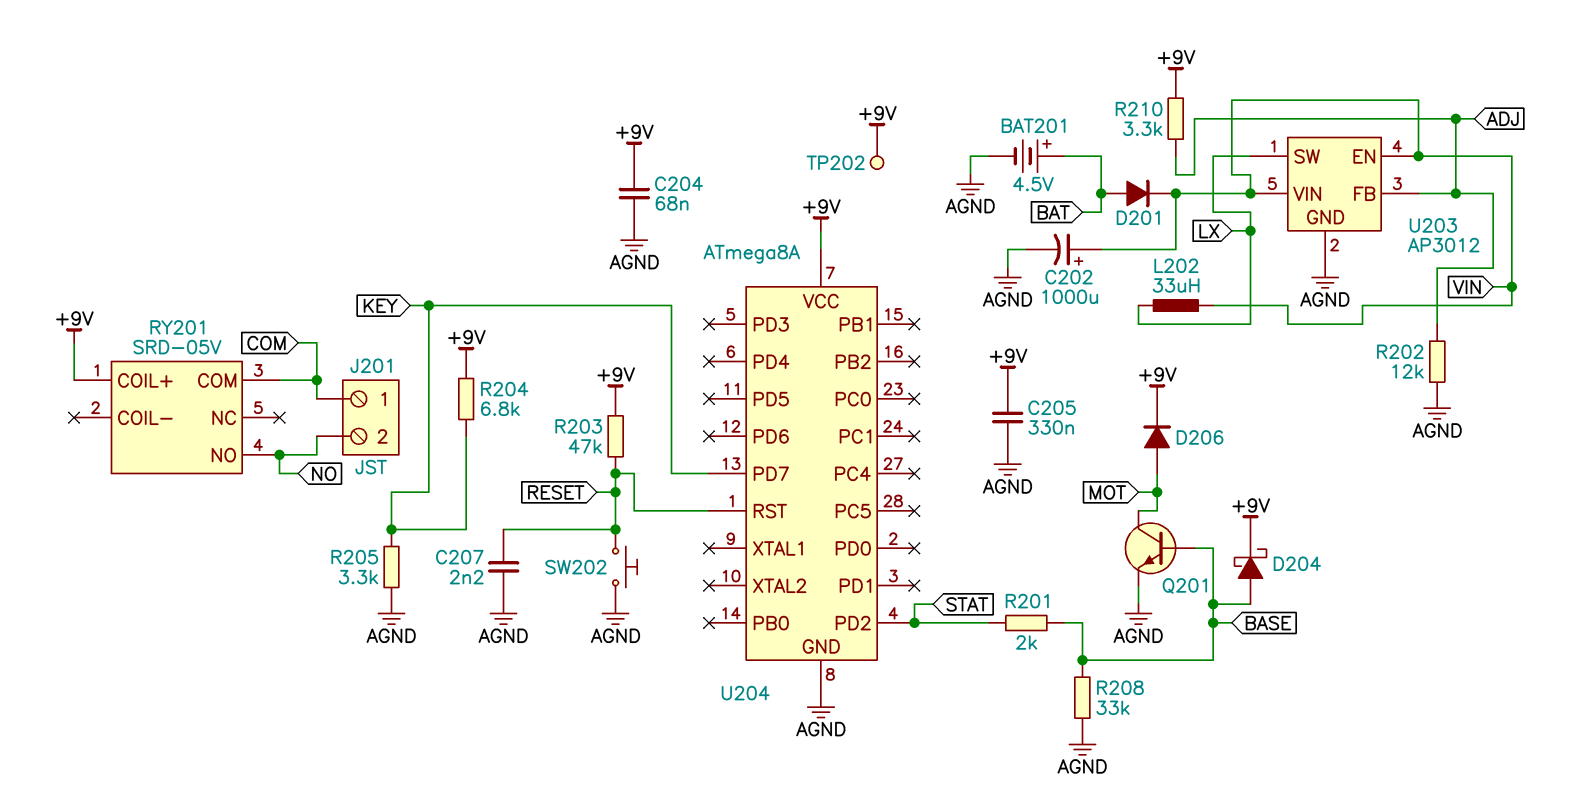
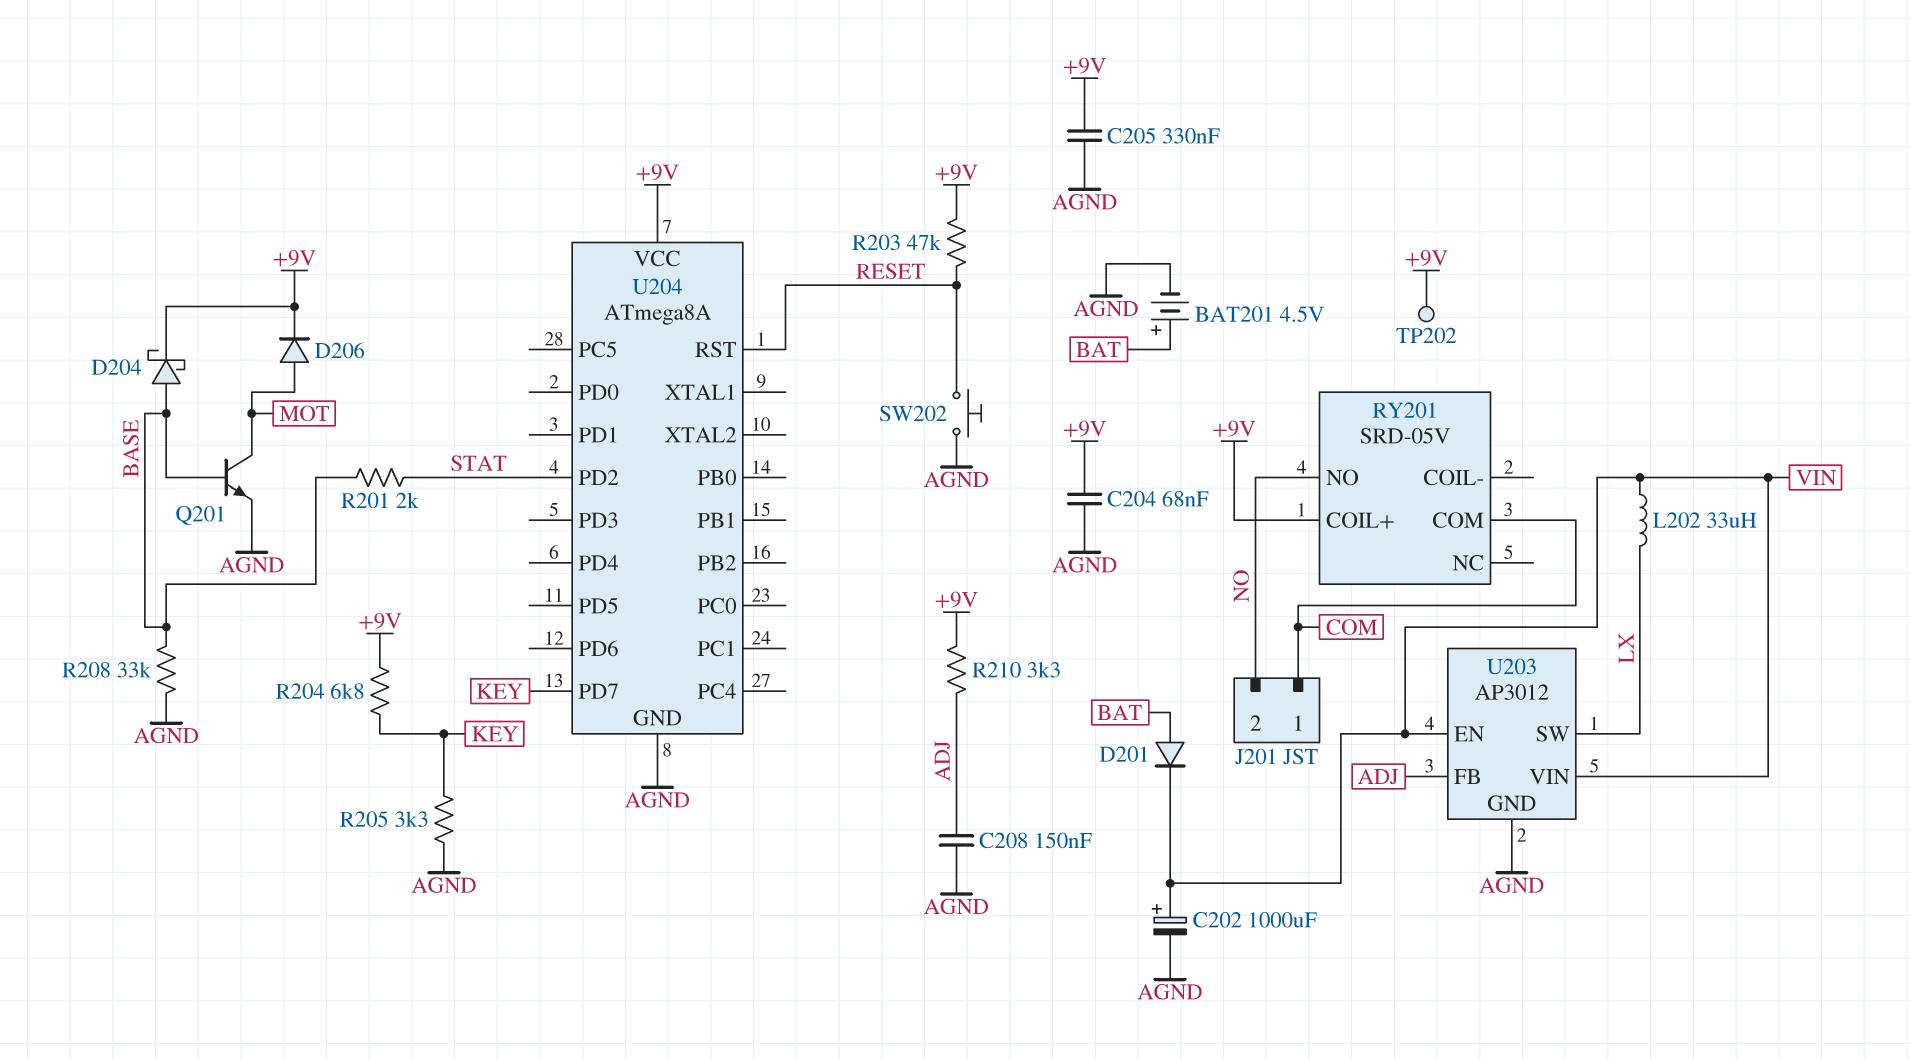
C207: 2.2nF (AGND, RESET) -> none
C208: none -> 150nF (ADJ, AGND)
R202: 12k (ADJ, AGND) -> none

